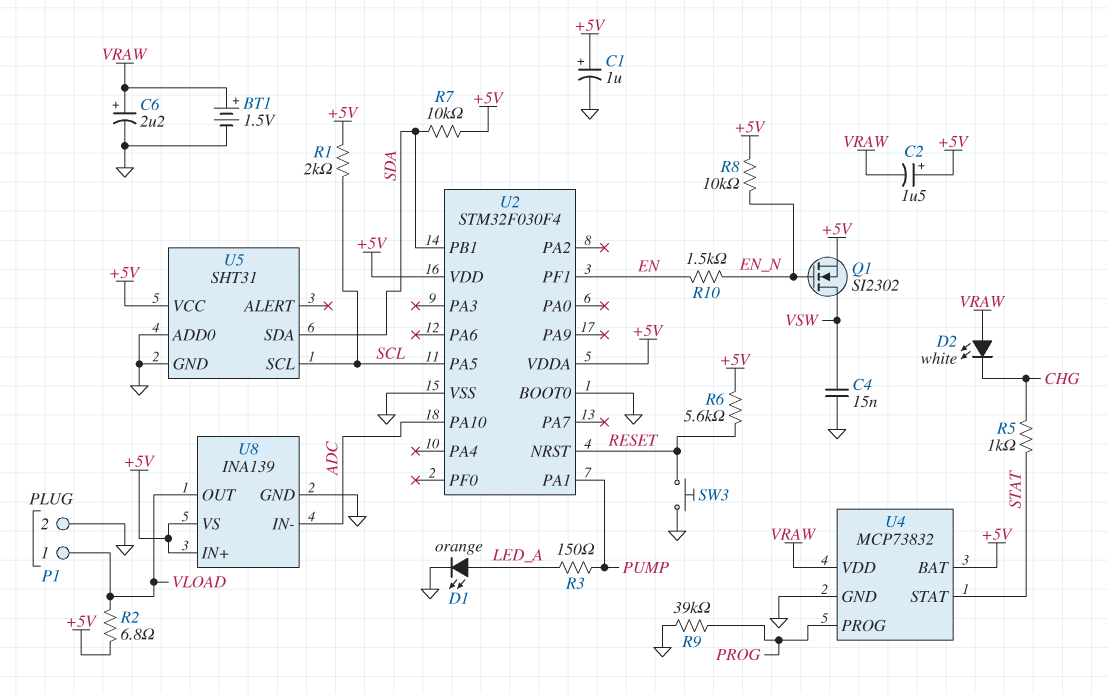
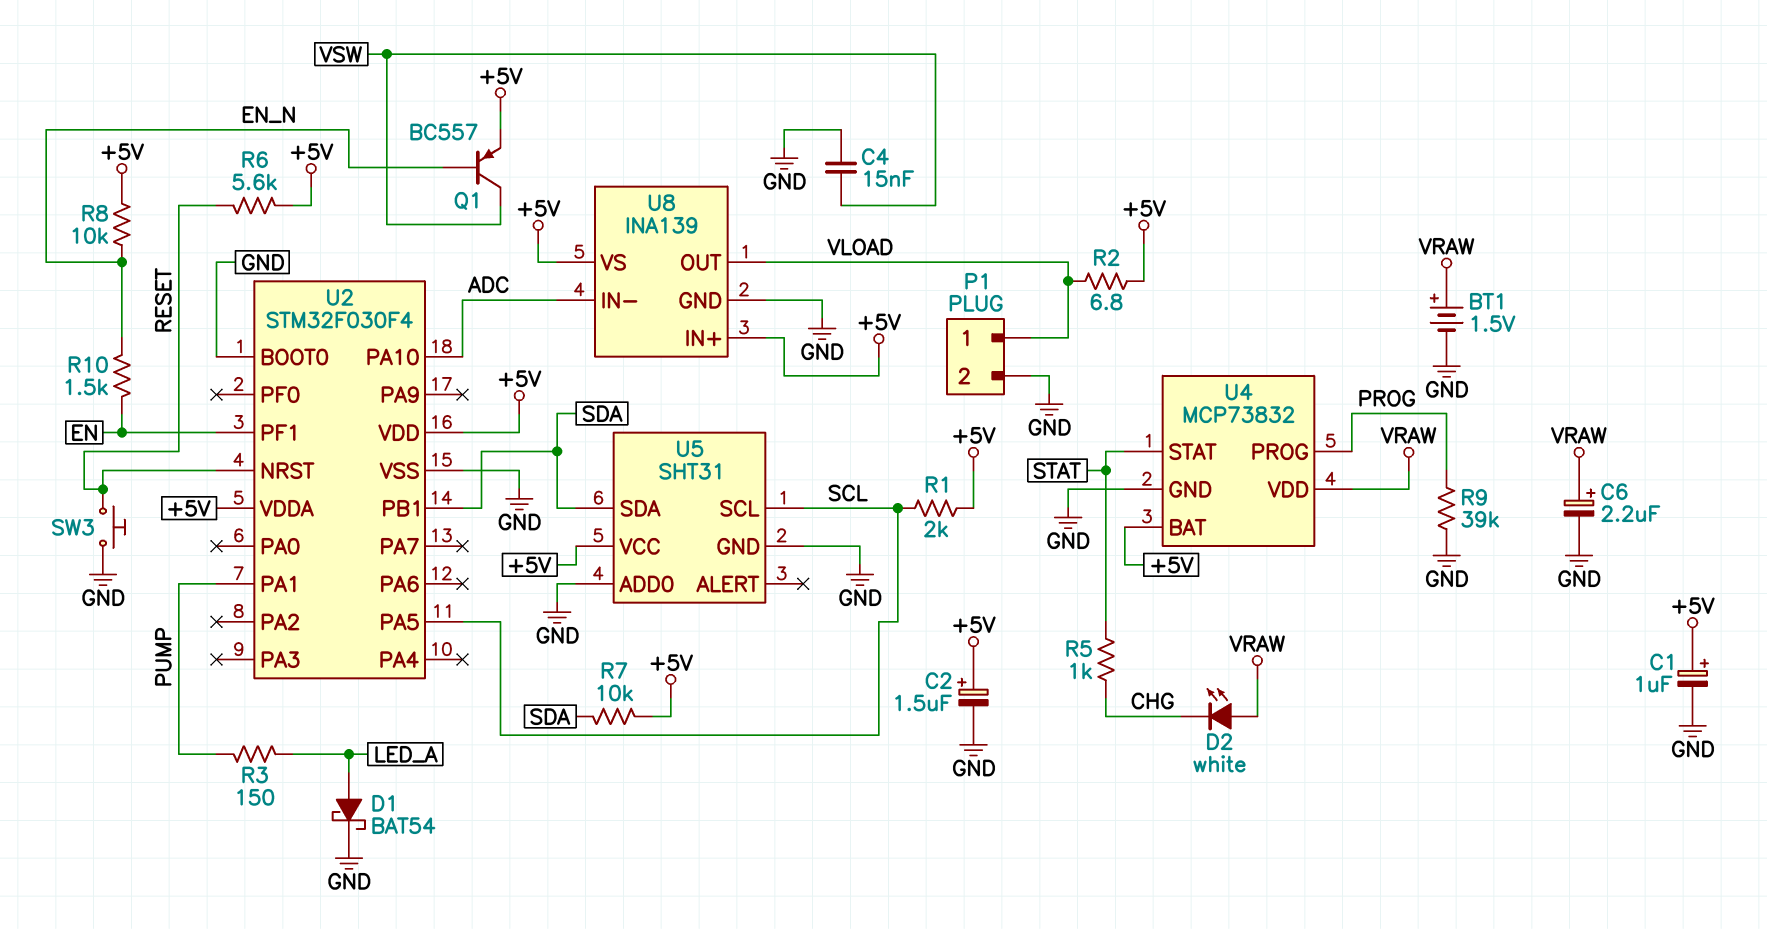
C2: 1.5uF (plus +5V, minus VRAW) -> 1.5uF (plus +5V, minus GND)
D1: LED orange (A LED_A, K GND) -> schottky BAT54 (A LED_A, K GND)
Q1: NMOS SI2302 (G EN_N, D VSW, S +5V) -> PNP BC557 (B EN_N, C VSW, E +5V)

